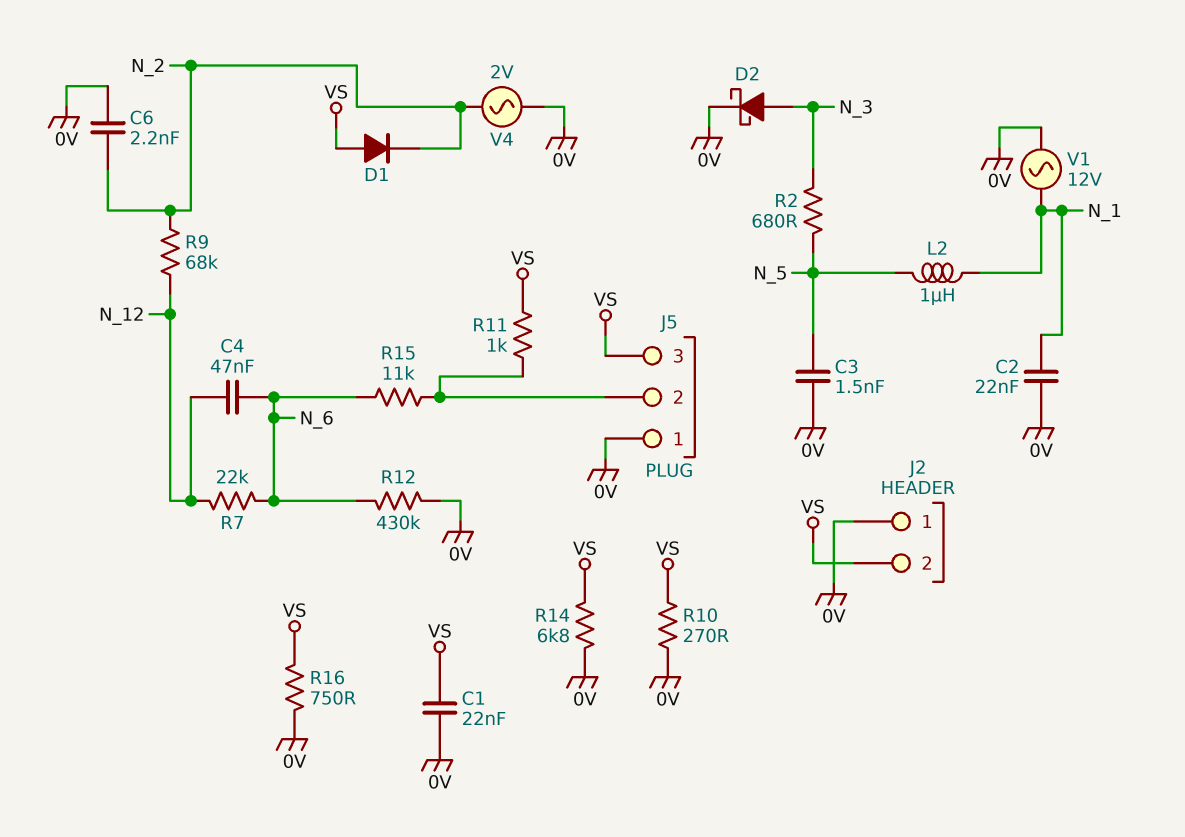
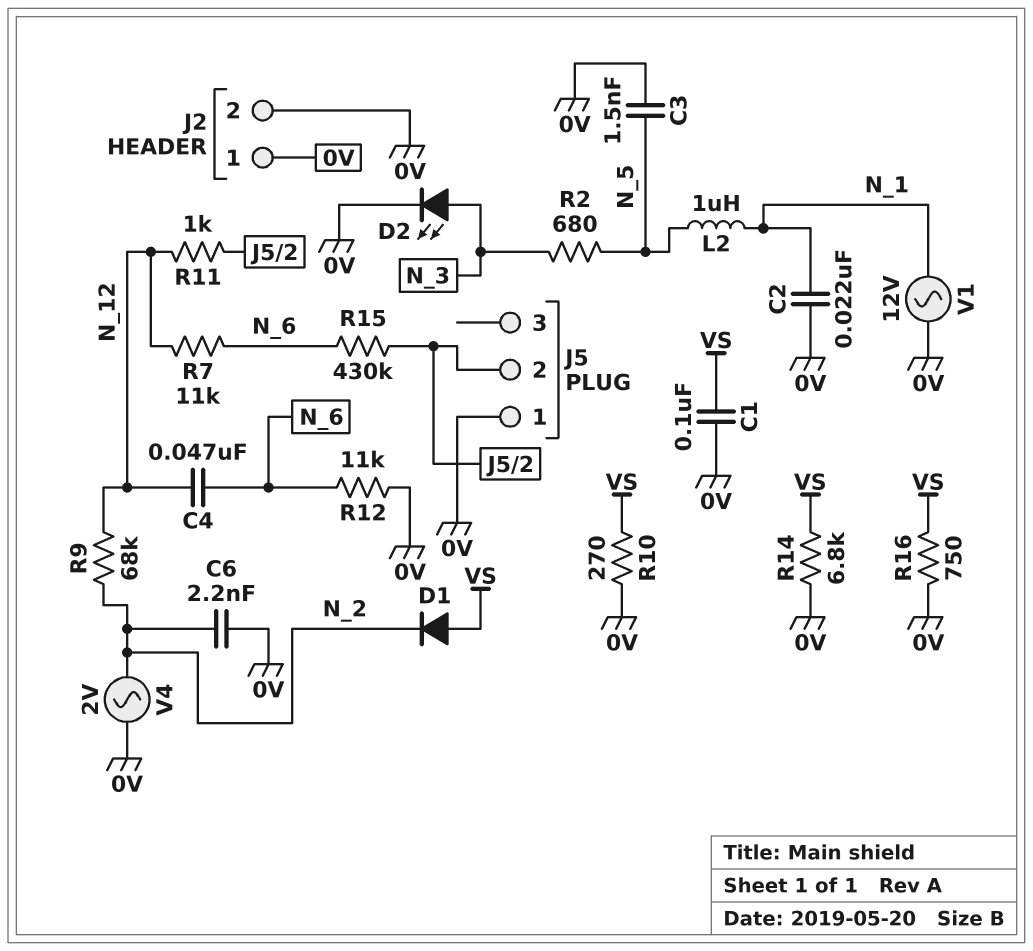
C1: 22nF (0V, VS) -> 100nF (0V, VS)
D2: schottky (A N_3, K 0V) -> LED (A N_3, K 0V)
J2 pin 2: VS -> 0V
J5 pin 3: VS -> none
R7: 22k (N_6, N_12) -> 11k (N_6, N_12)
R11: 1k (J5/2, VS) -> 1k (J5/2, N_12)
R12: 430k (0V, N_6) -> 11k (0V, N_6)
R15: 11k (J5/2, N_6) -> 430k (J5/2, N_6)

